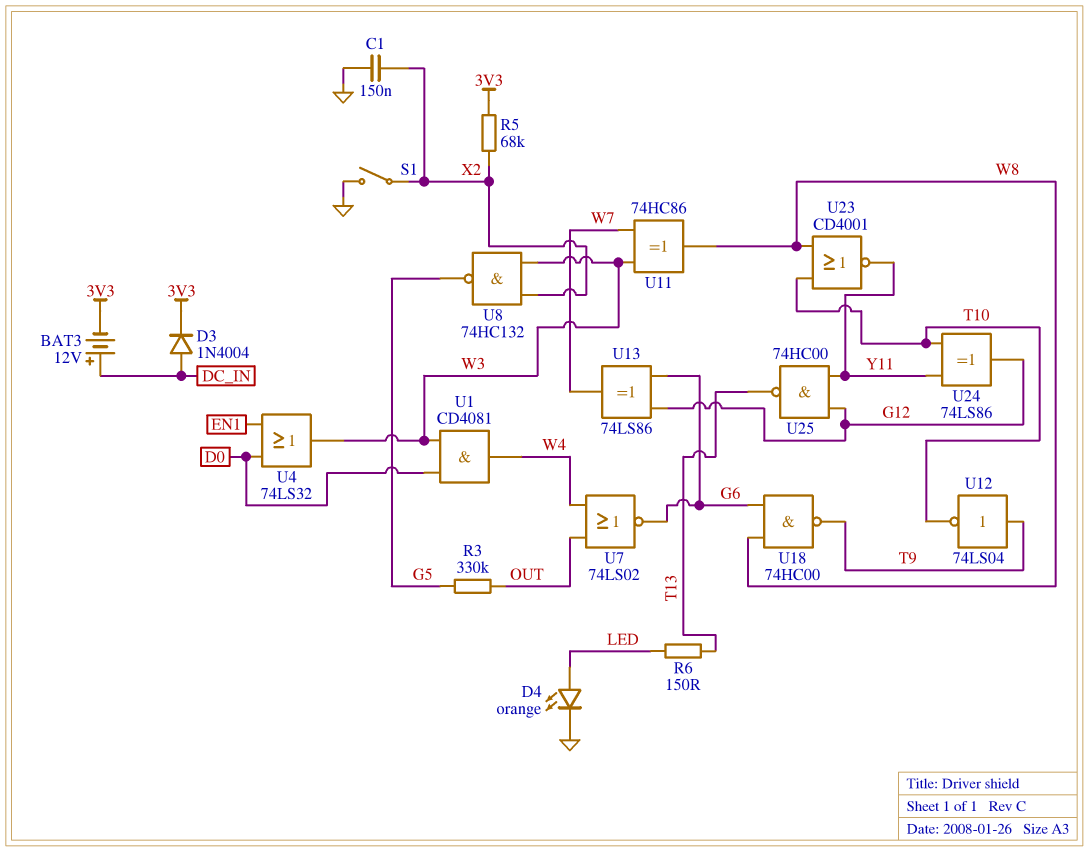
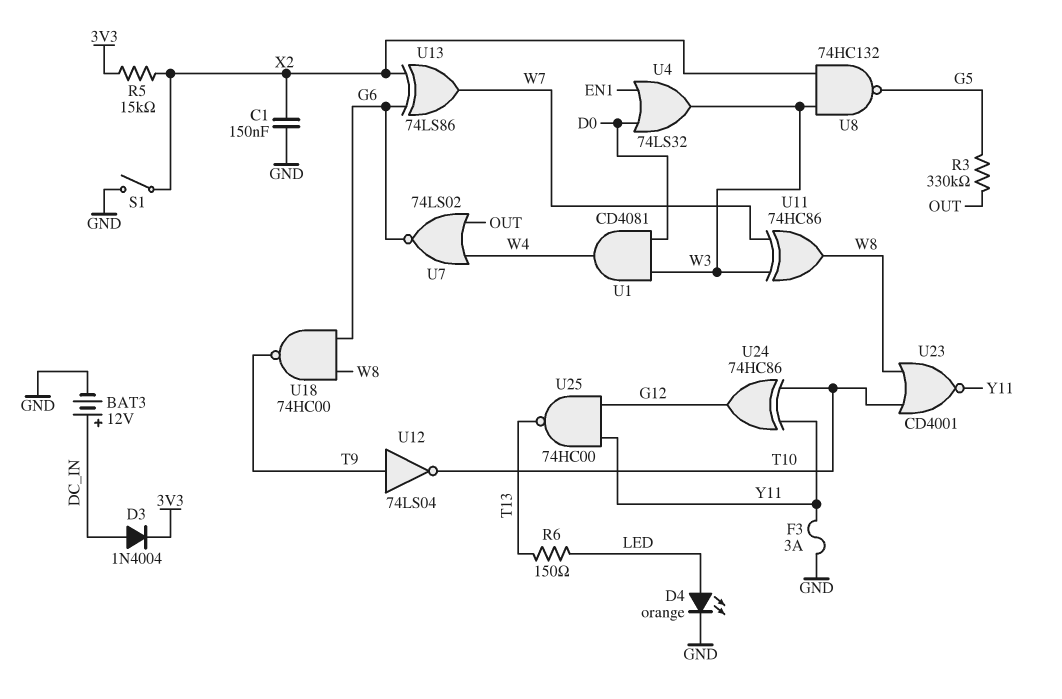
BAT3: 12V (plus DC_IN, minus 3V3) -> 12V (plus DC_IN, minus GND)
F3: none -> 3A (GND, Y11)
R5: 68k (3V3, X2) -> 15k (3V3, X2)
U13: XOR 74LS86 (in G6, in G12, out W7) -> XOR 74LS86 (in G6, in X2, out W7)
U24: XOR 74LS86 (in T10, in Y11, out G12) -> XOR 74HC86 (in T10, in Y11, out G12)

